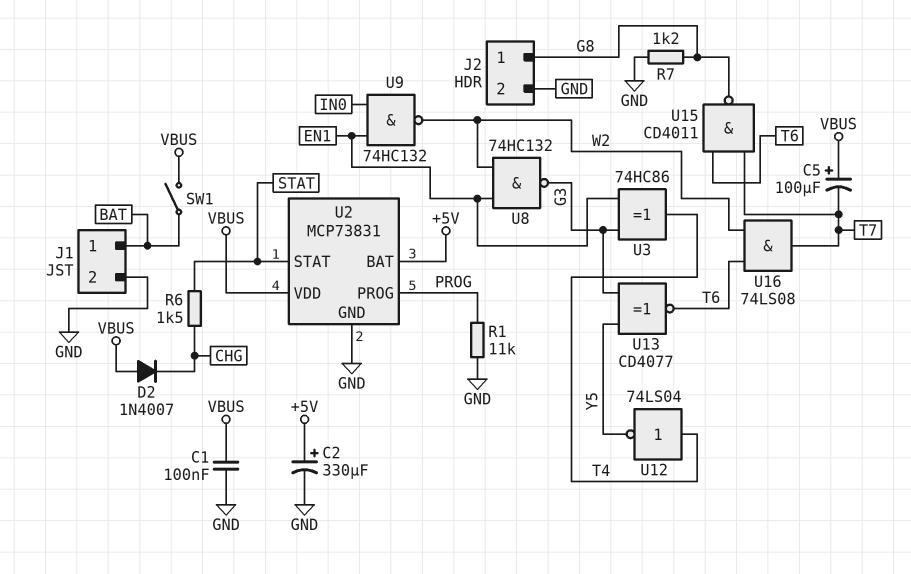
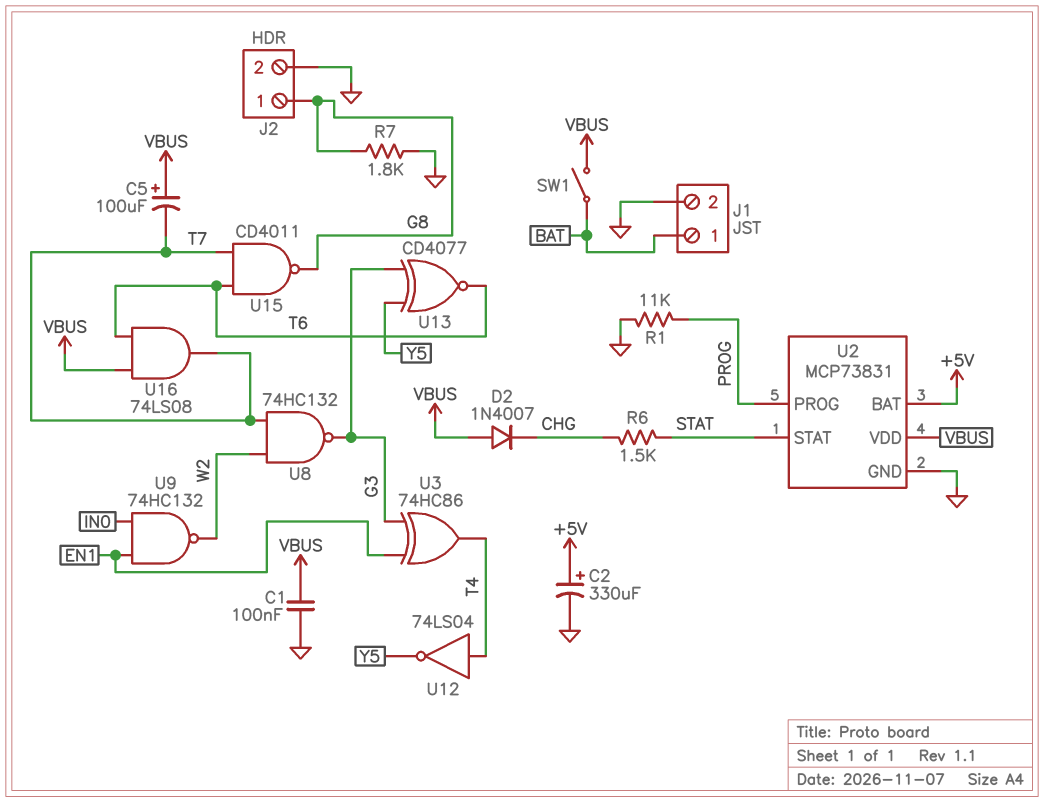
R7: 1.2k (G8, GND) -> 1.8k (G8, GND)
U8: NAND 74HC132 (in EN1, in W2, out G3) -> NAND 74HC132 (in T7, in W2, out G3)
U16: AND 74LS08 (in T6, in W2, out T7) -> AND 74LS08 (in T6, in VBUS, out T7)

